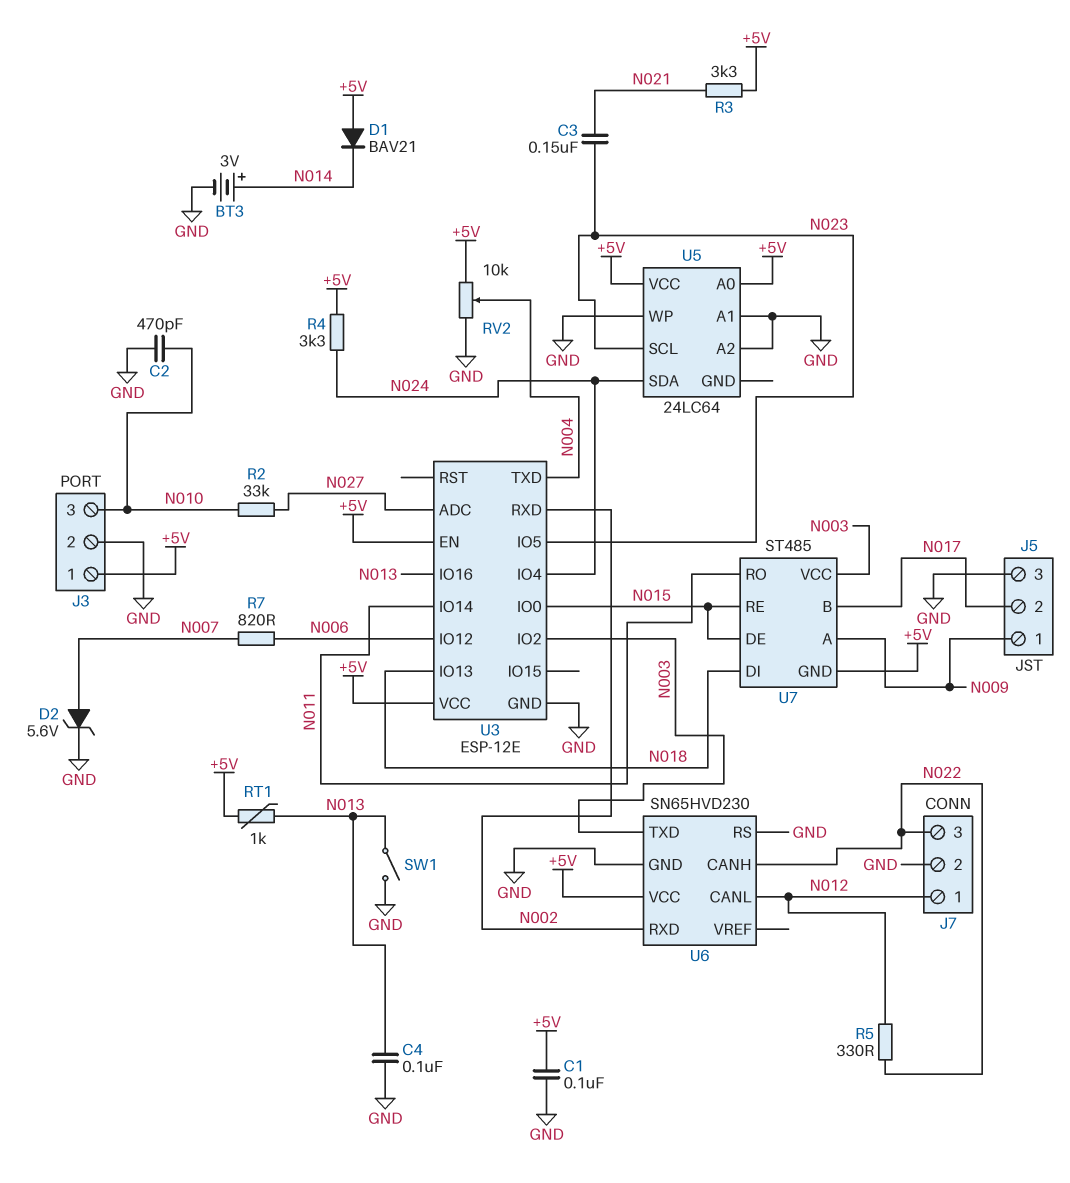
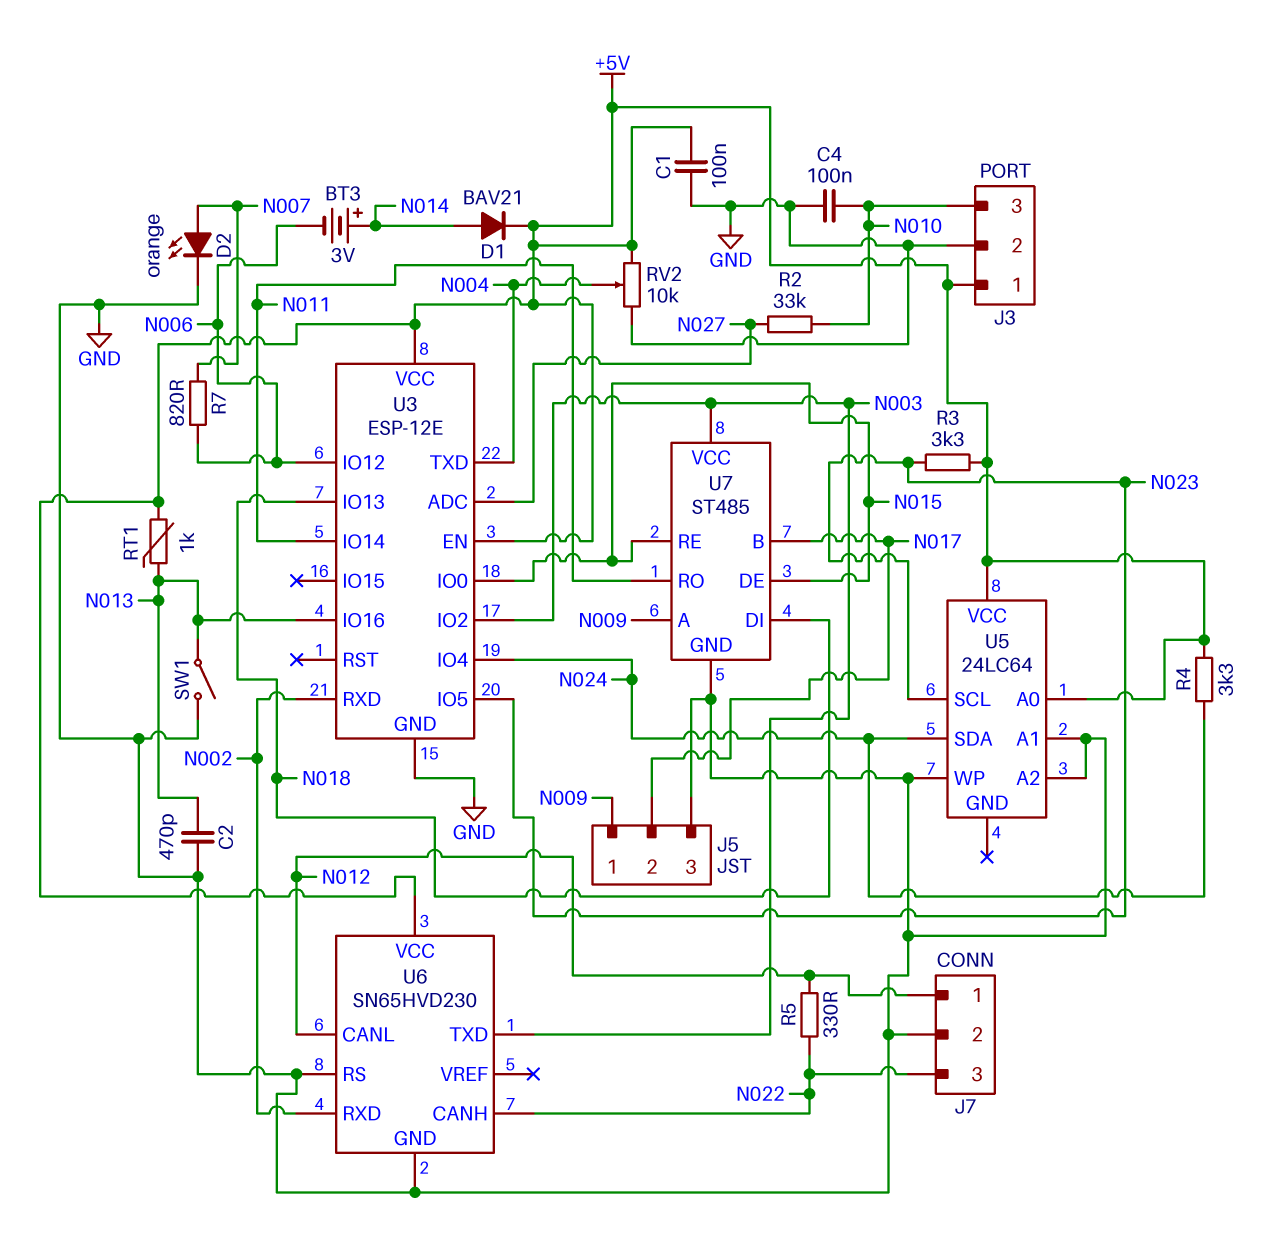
BT3: 3V (plus N014, minus GND) -> 3V (plus N014, minus N006)
C2: 470pF (GND, N010) -> 470pF (GND, N013)
C3: 150nF (N021, N023) -> none
C4: 100nF (GND, N013) -> 100nF (GND, N010)
D1: diode BAV21 (A +5V, K N014) -> diode BAV21 (A N014, K +5V)
D2: zener 5.6V (A N007, K GND) -> LED orange (A N007, K GND)
R3: 3.3k (+5V, N021) -> 3.3k (+5V, N023)
U7 pin GND: +5V -> GND

